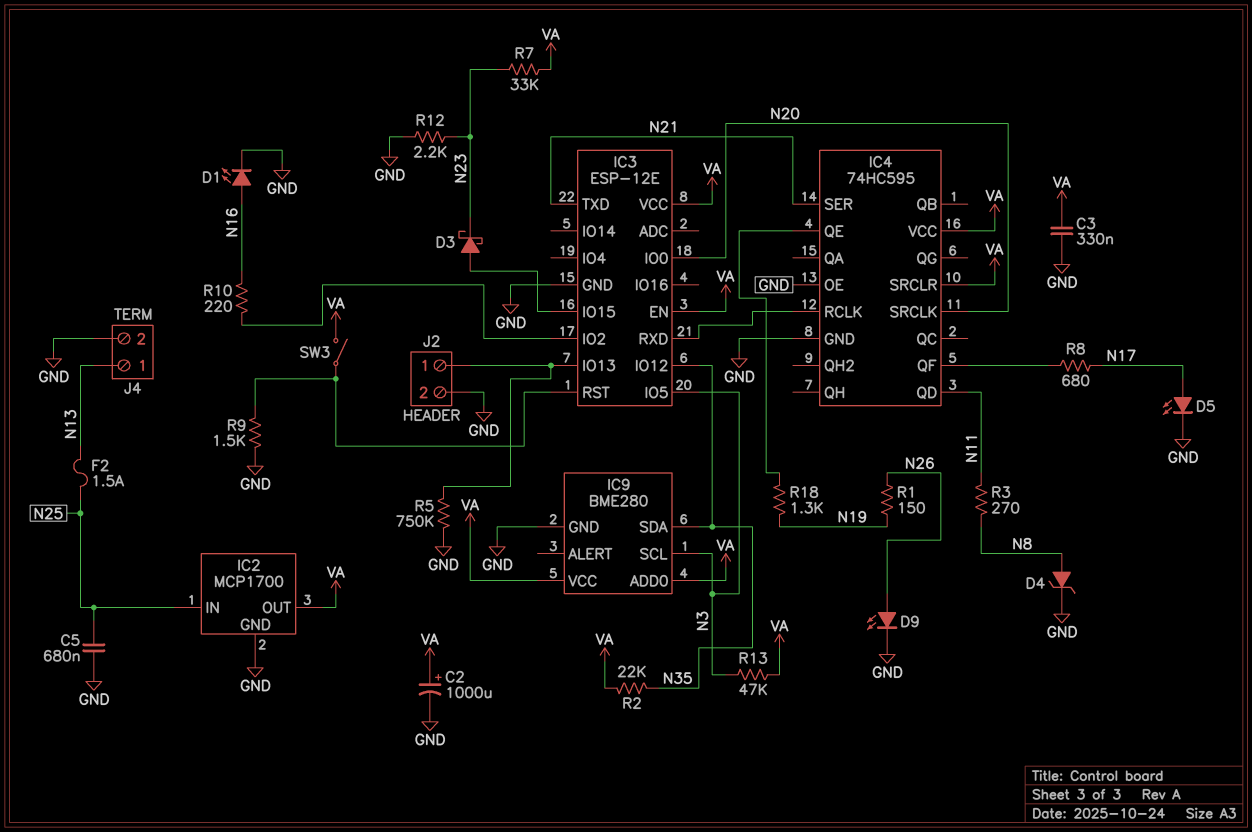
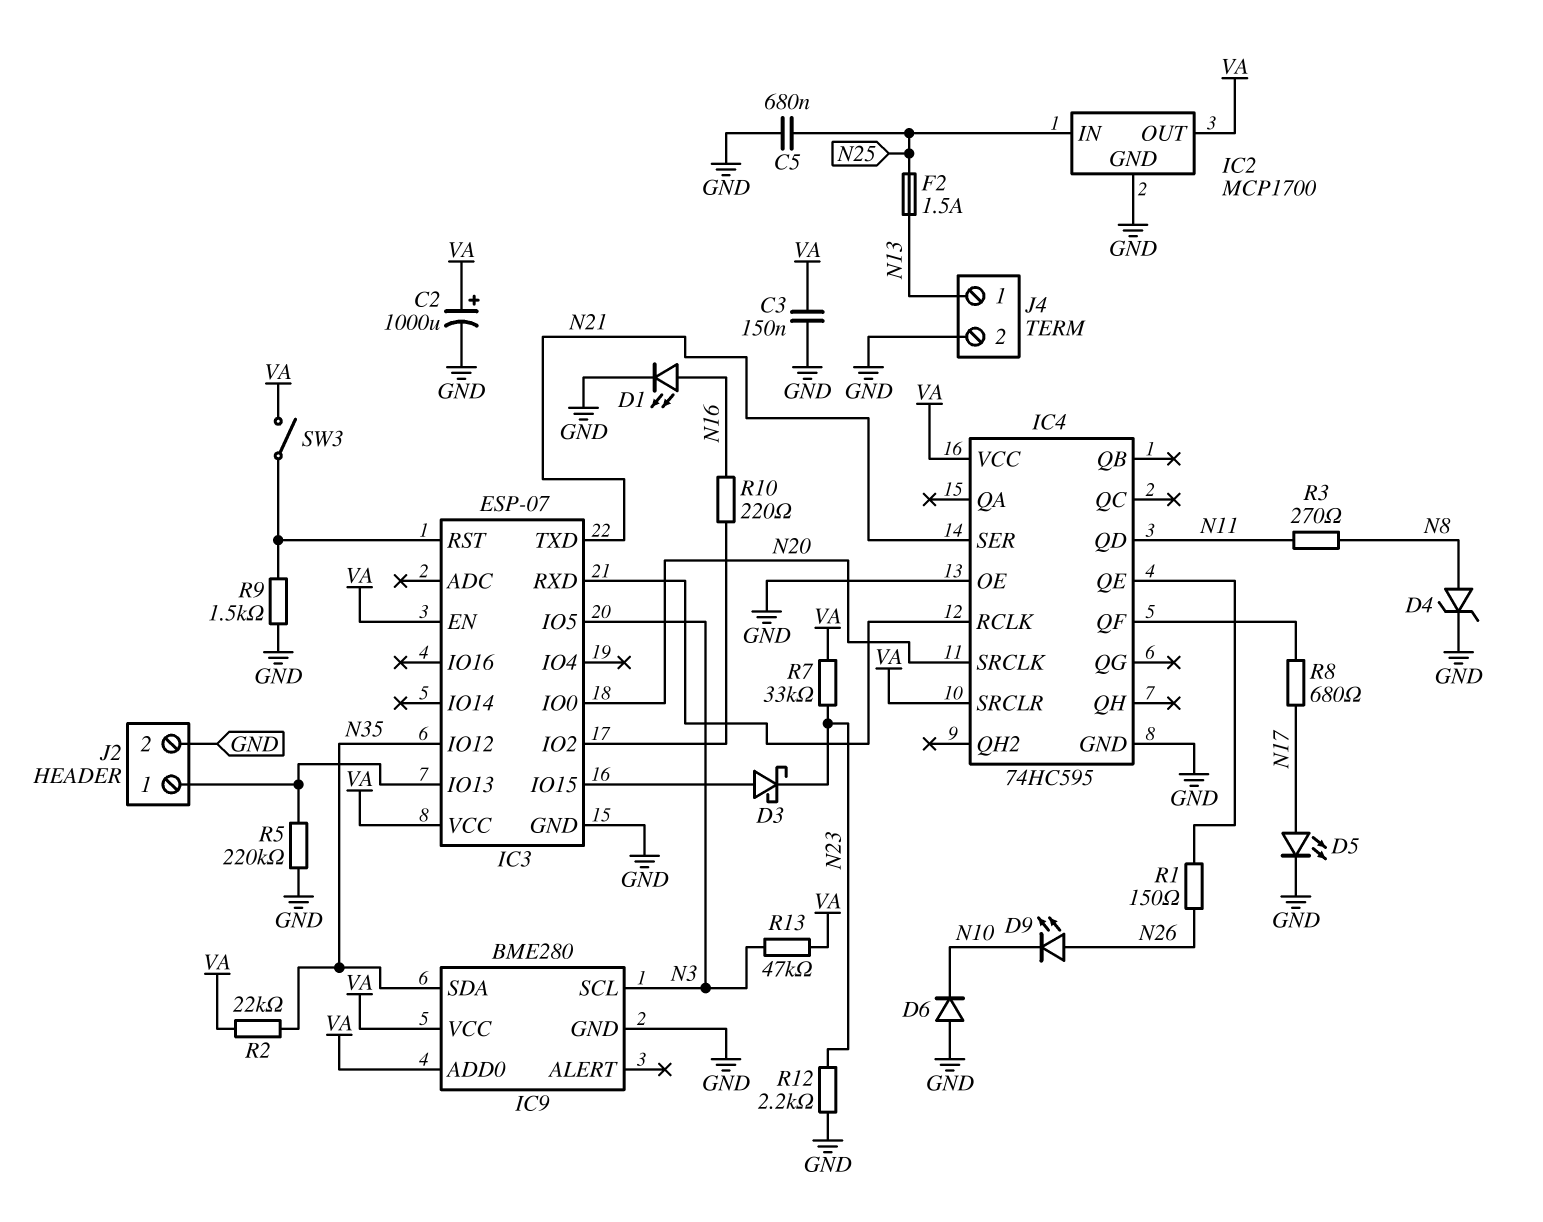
C3: 330nF (GND, VA) -> 150nF (GND, VA)
D6: none -> diode (A GND, K N10)
D9: LED (A N26, K GND) -> LED (A N26, K N10)
IC3: ESP-12E -> ESP-07
R1: 150 (N19, N26) -> 150 (IC4/QE, N26)
R5: 750k (GND, IC3/IO13) -> 220k (GND, IC3/IO13)
R18: 1.3k (IC4/QE, N19) -> none

